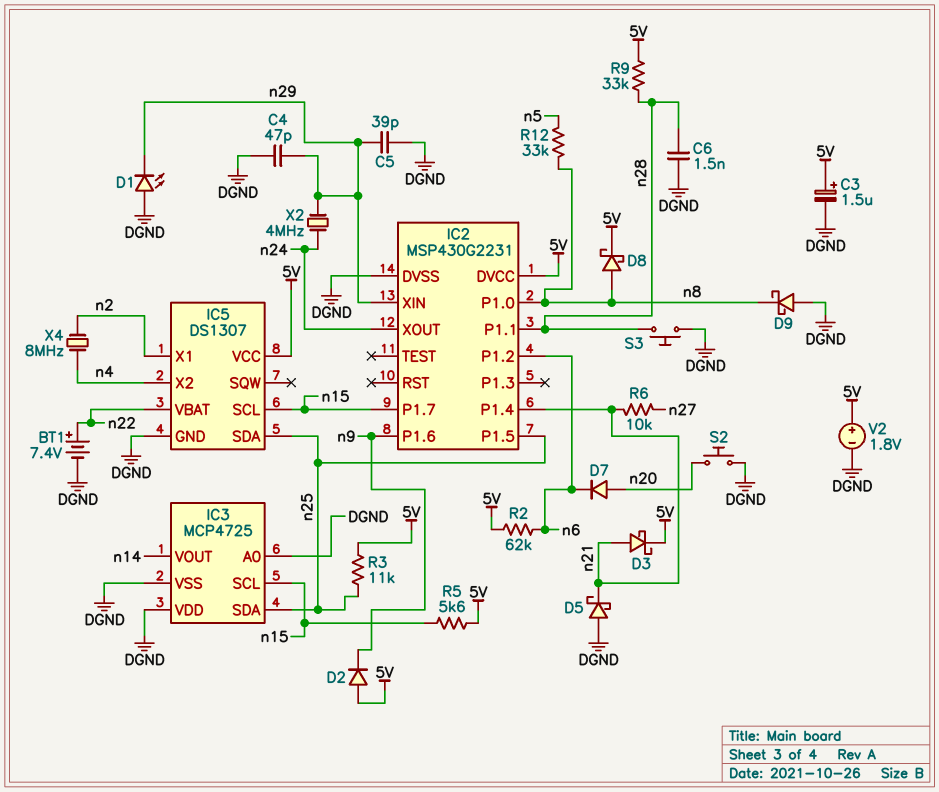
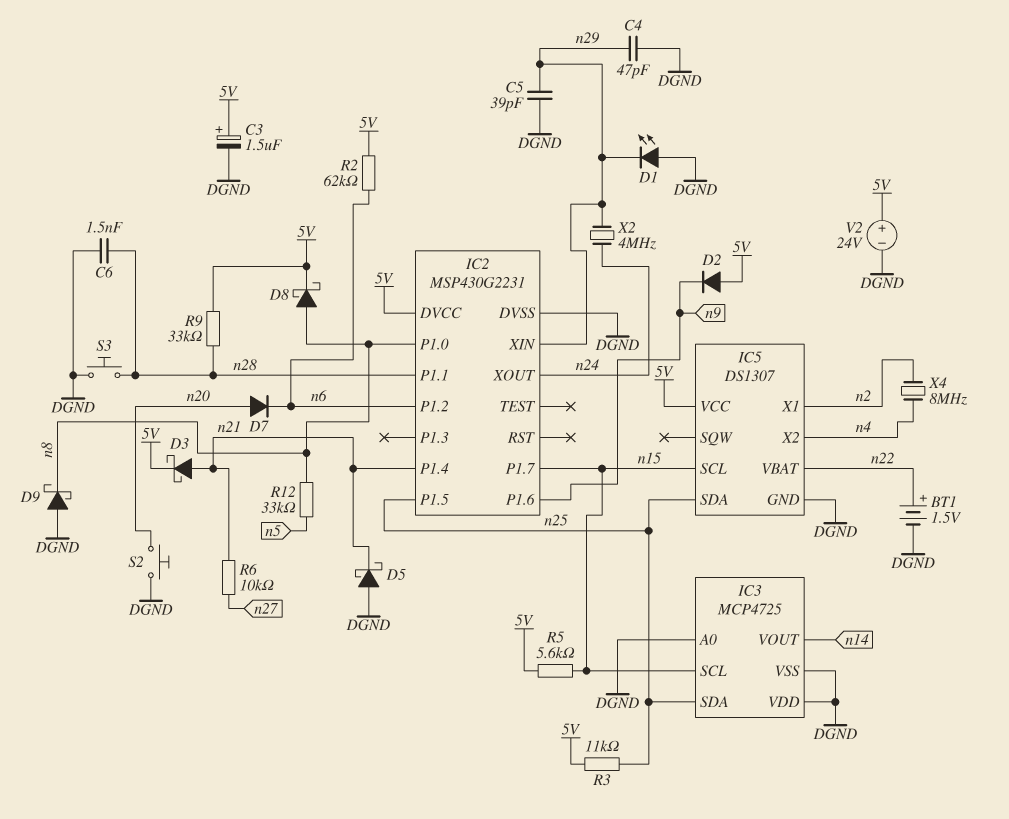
BT1: 7.4V (plus n22, minus DGND) -> 1.5V (plus n22, minus DGND)
V2: 1.8V (plus 5V, minus DGND) -> 24V (plus 5V, minus DGND)

